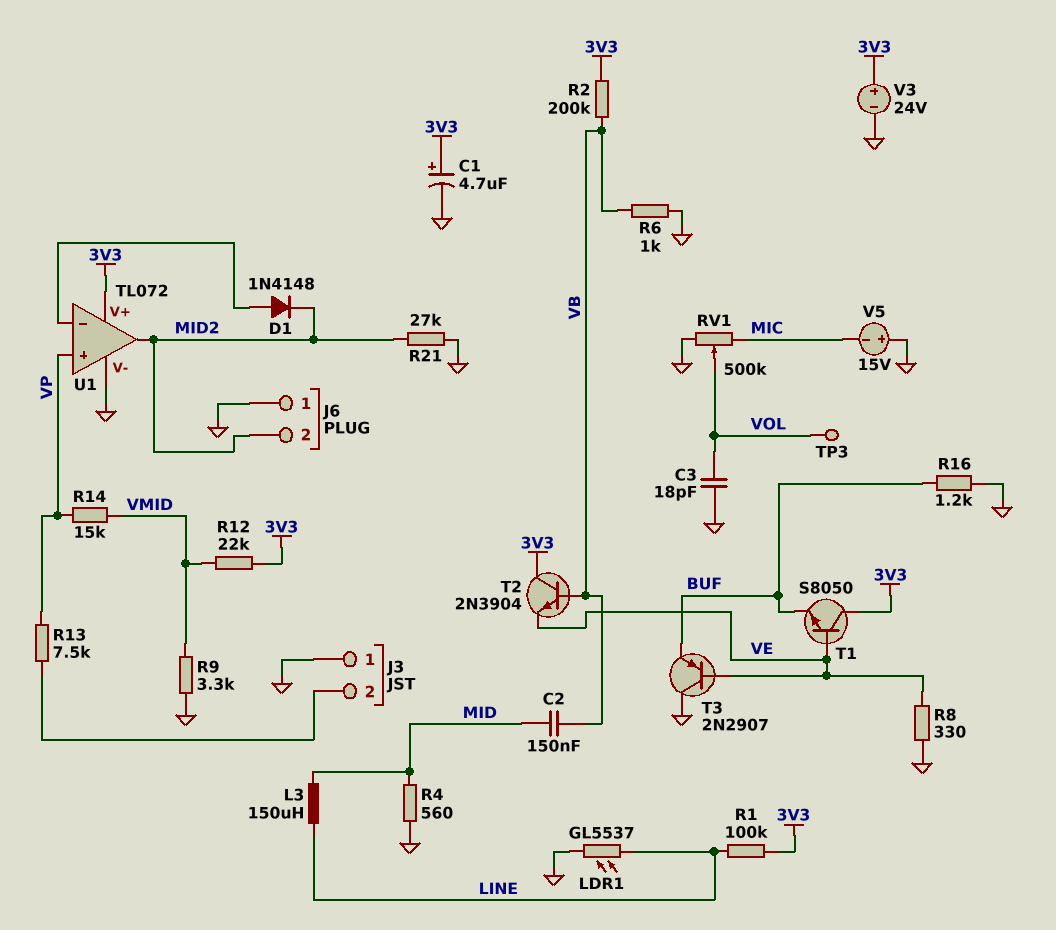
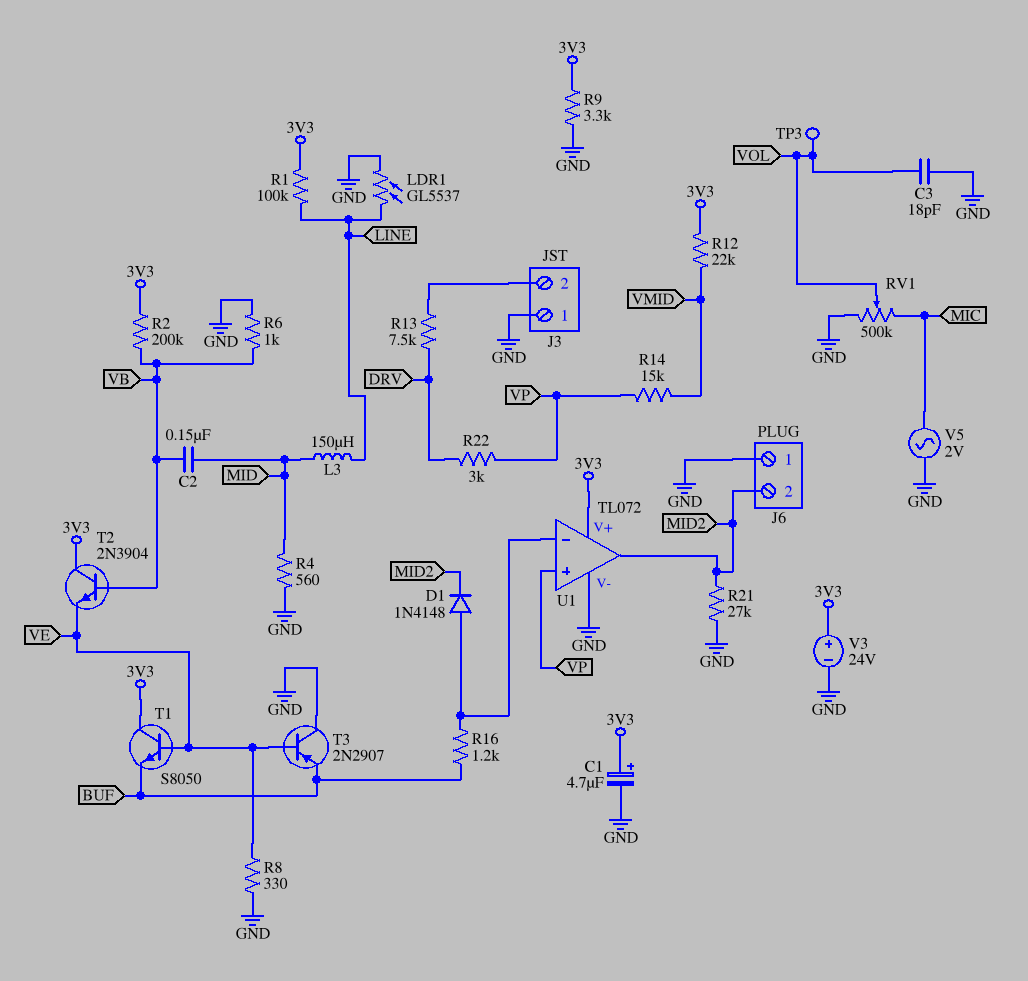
R9: 3.3k (GND, VMID) -> 3.3k (3V3, GND)
R13: 7.5k (J3/2, VP) -> 7.5k (DRV, J3/2)
R16: 1.2k (BUF, GND) -> 1.2k (BUF, U1/in-)
R22: none -> 3k (DRV, VP)
V5: 15V (plus GND, minus MIC) -> AC 2V (GND, MIC)

